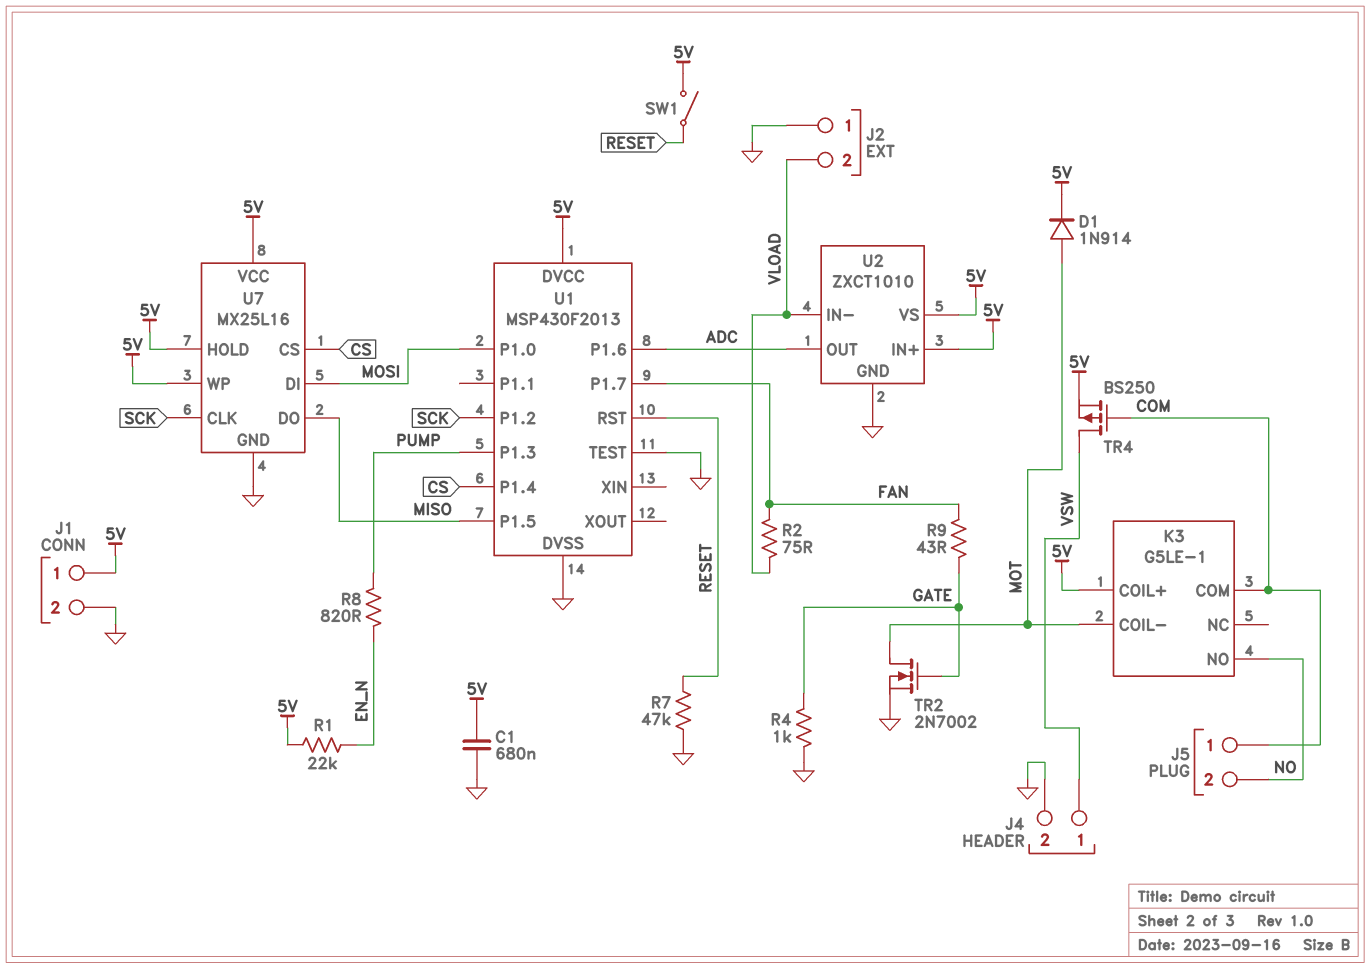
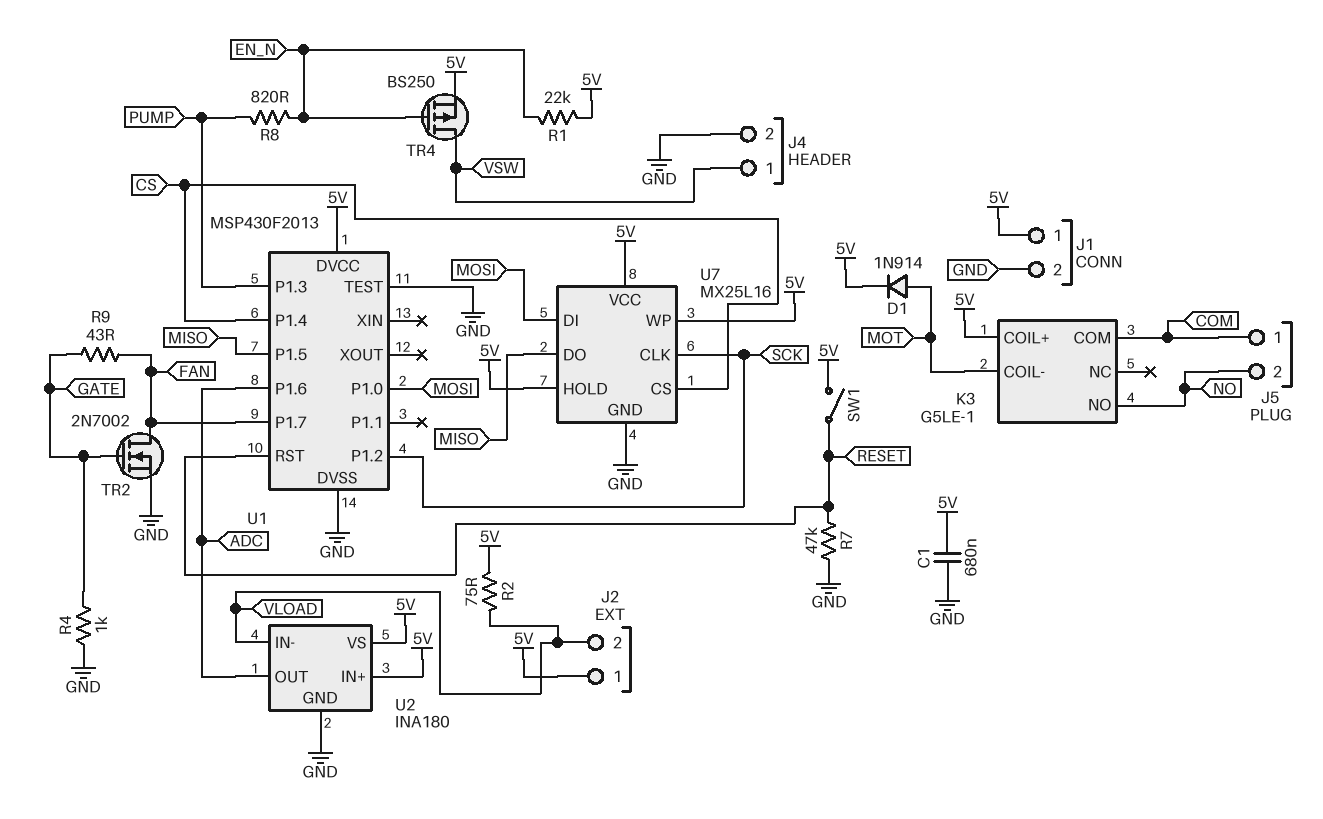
J2 pin 1: GND -> 5V
R2: 75 (FAN, VLOAD) -> 75 (5V, VLOAD)
TR2: NMOS 2N7002 (G GATE, D MOT, S GND) -> NMOS 2N7002 (G GATE, D FAN, S GND)
TR4: PMOS BS250 (G COM, D VSW, S 5V) -> PMOS BS250 (G EN_N, D VSW, S 5V)
U2: ZXCT1010 -> INA180

